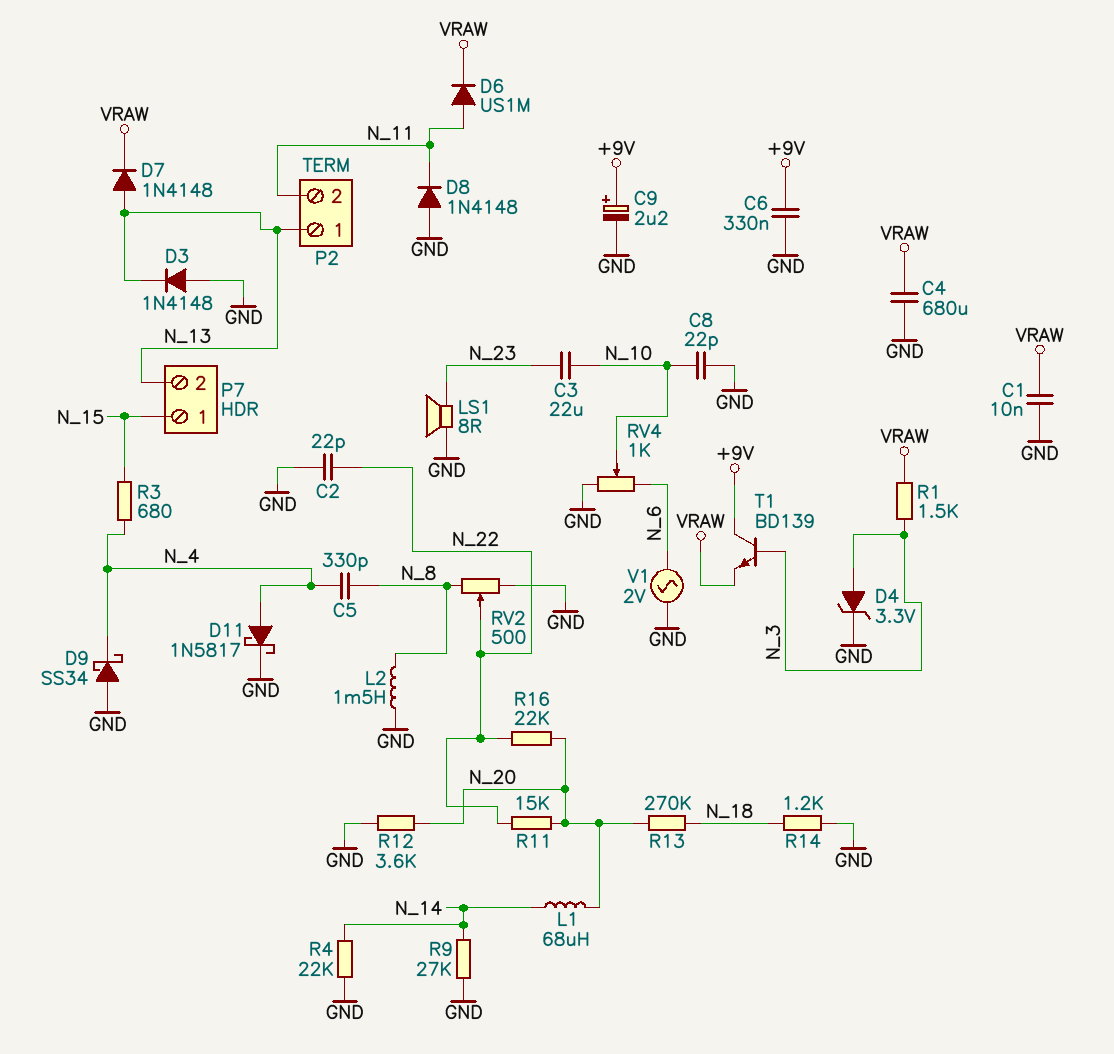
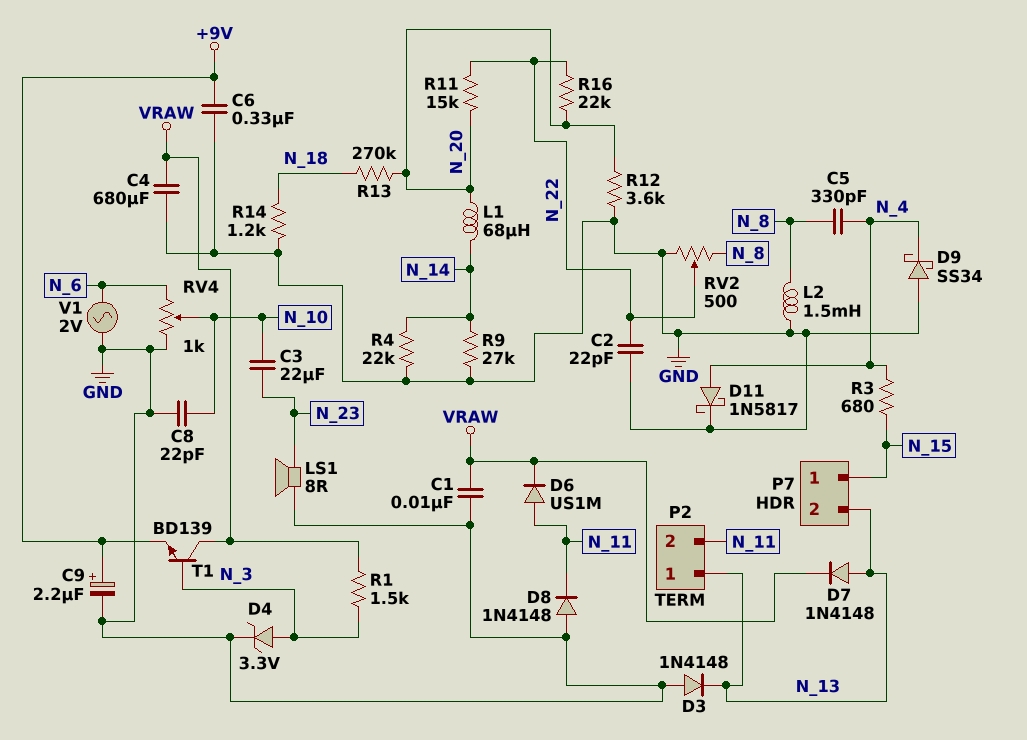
T1: NPN BD139 (B N_3, C +9V, E VRAW) -> NPN BD139 (B N_3, C VRAW, E +9V)

